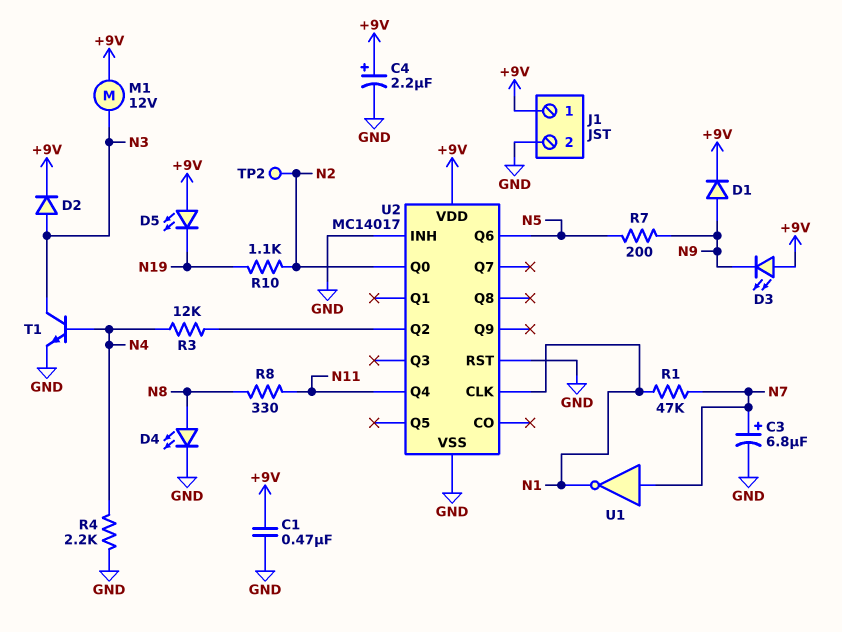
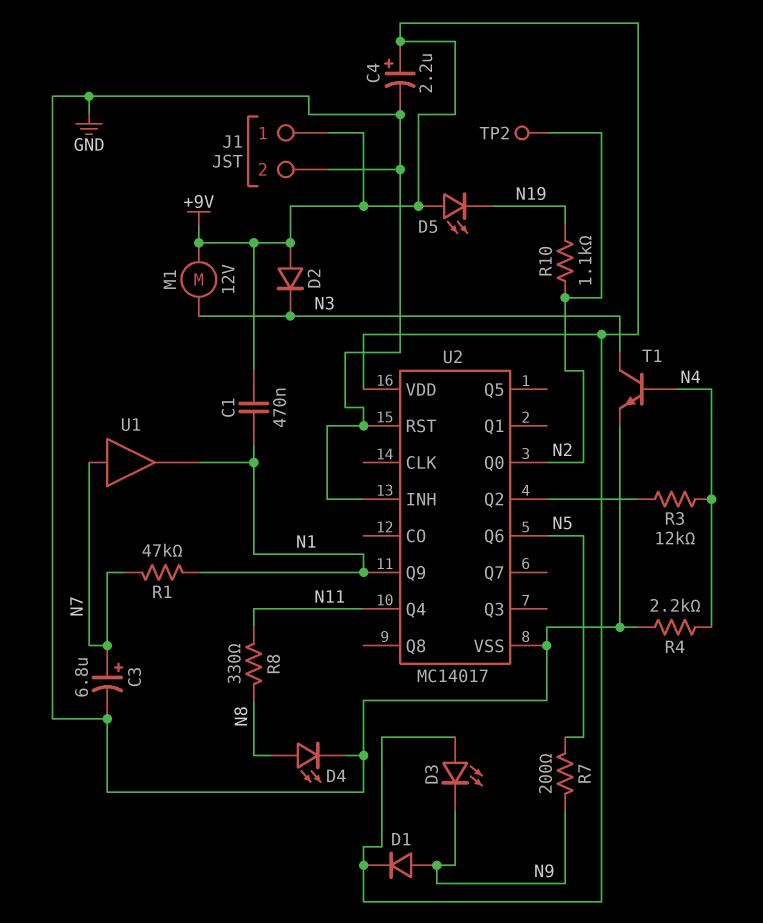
C1: 470nF (+9V, GND) -> 470nF (+9V, N1)
D2: diode (A N3, K +9V) -> diode (A +9V, K N3)
U1: NOT (in N7, out N1) -> buffer (in N7, out N1)
U2 pin CLK: N1 -> none
U2 pin Q9: none -> N1

